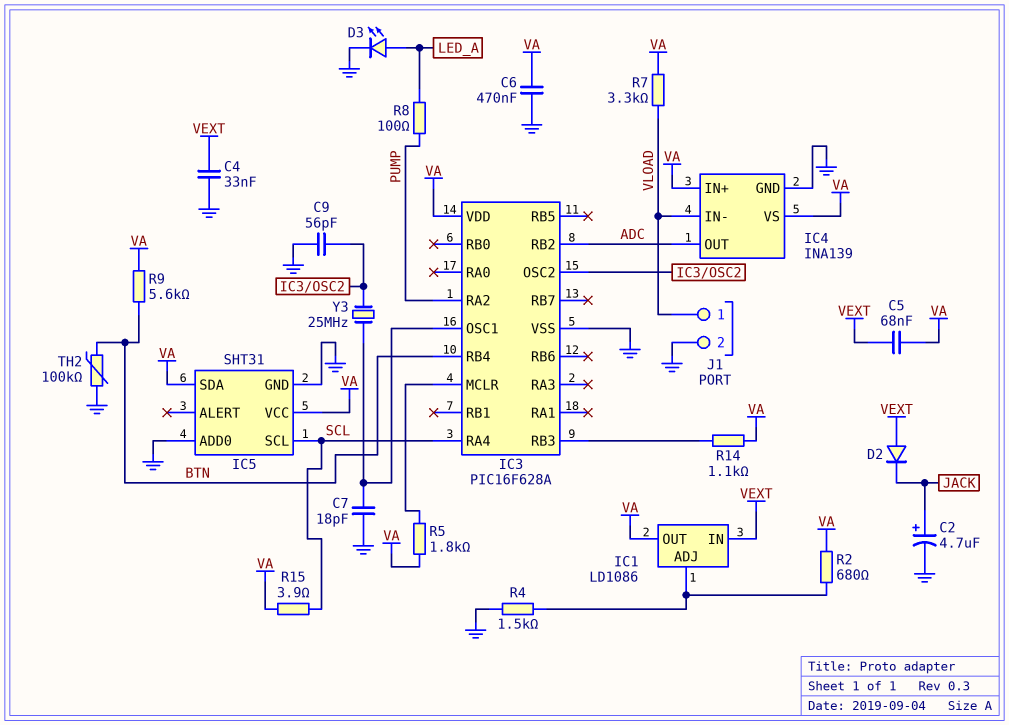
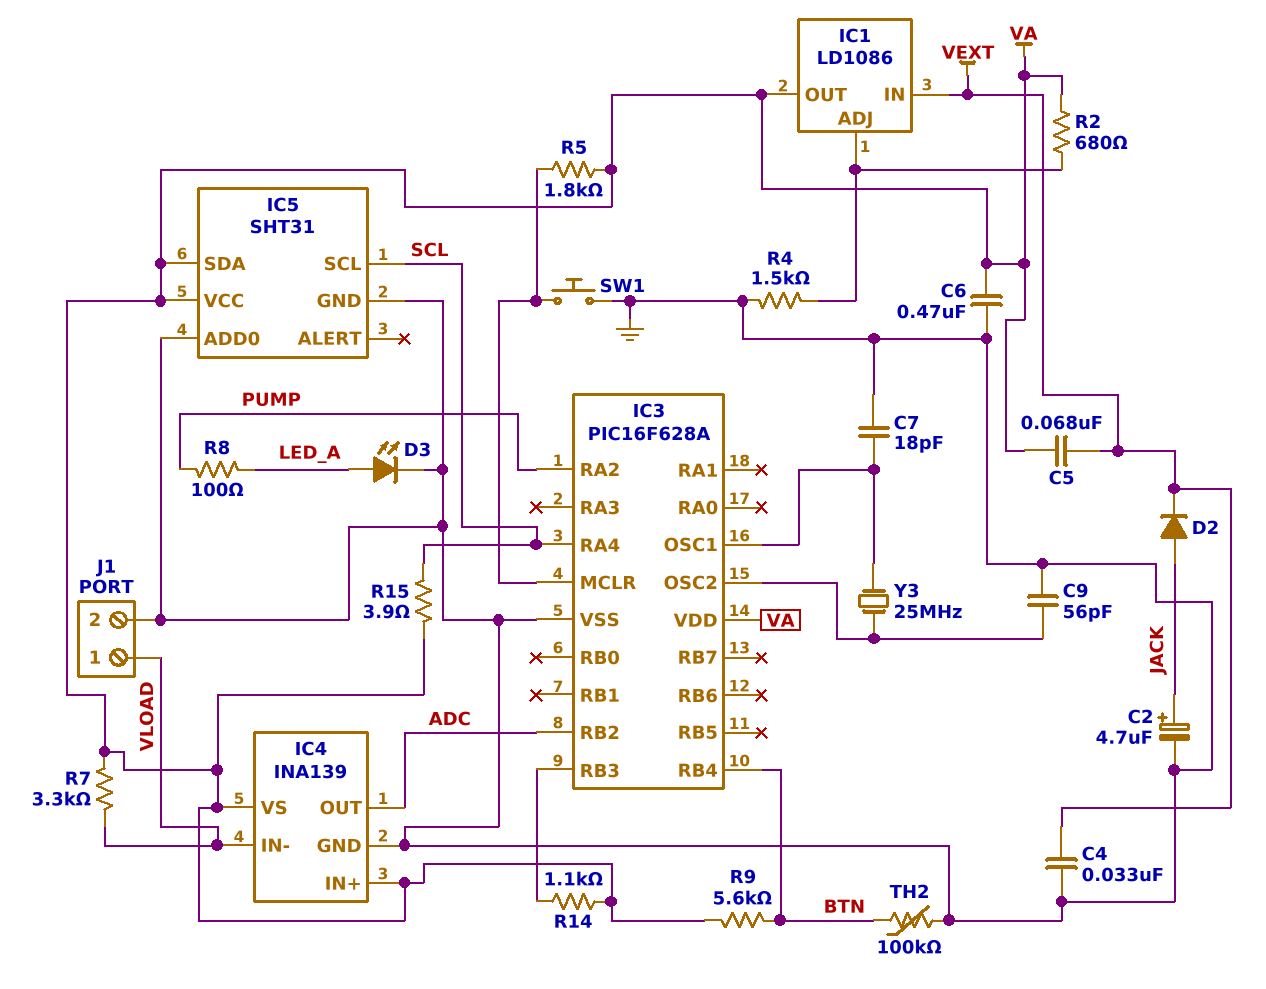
D2: diode (A VEXT, K JACK) -> diode (A JACK, K VEXT)
SW1: none -> button (GND, IC3/MCLR)

